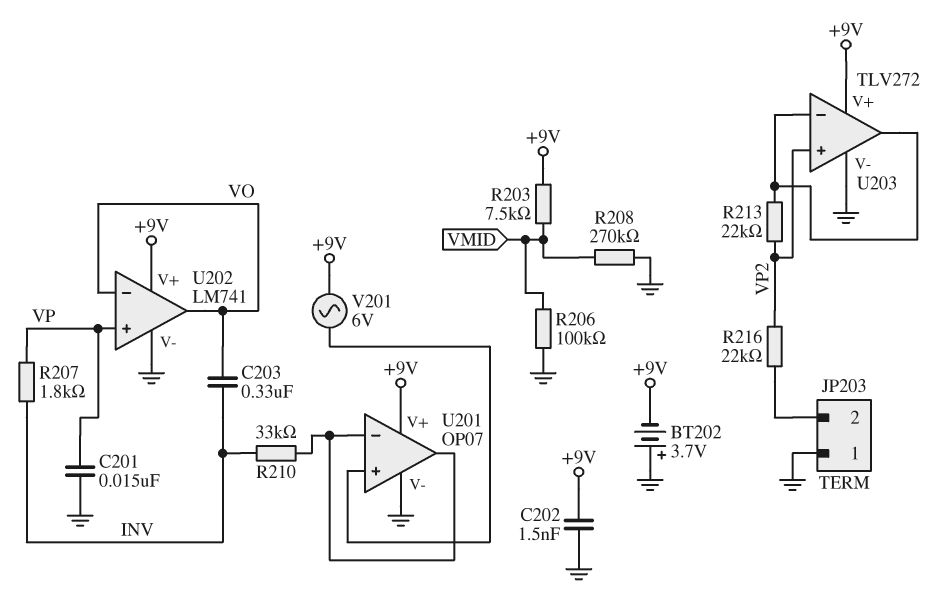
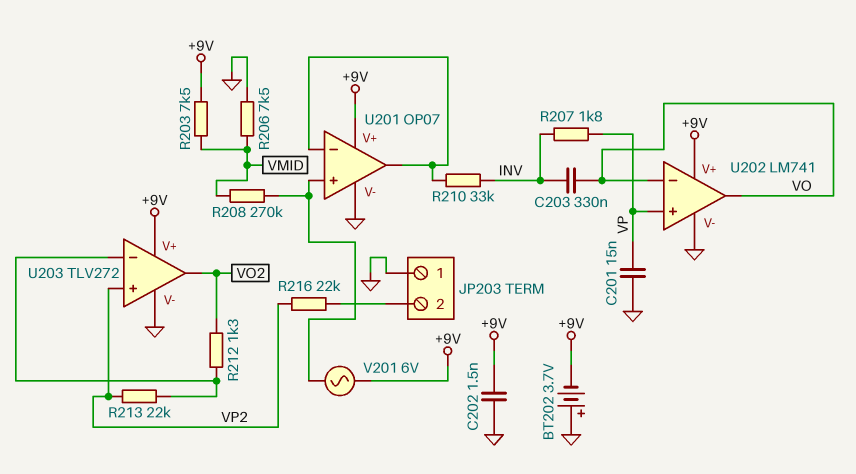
R206: 100k (GND, VMID) -> 7.5k (GND, VMID)
R208: 270k (GND, VMID) -> 270k (U201/in+, VMID)
R212: none -> 1.3k (U203/in-, VO2)
U203 pin out: U203/in- -> VO2

